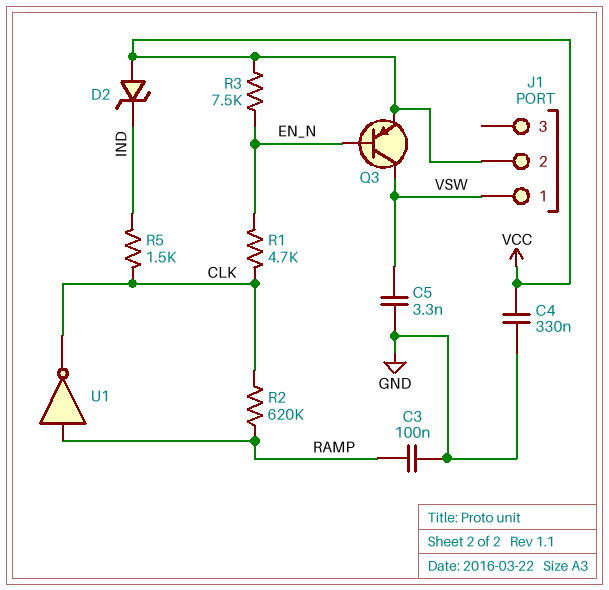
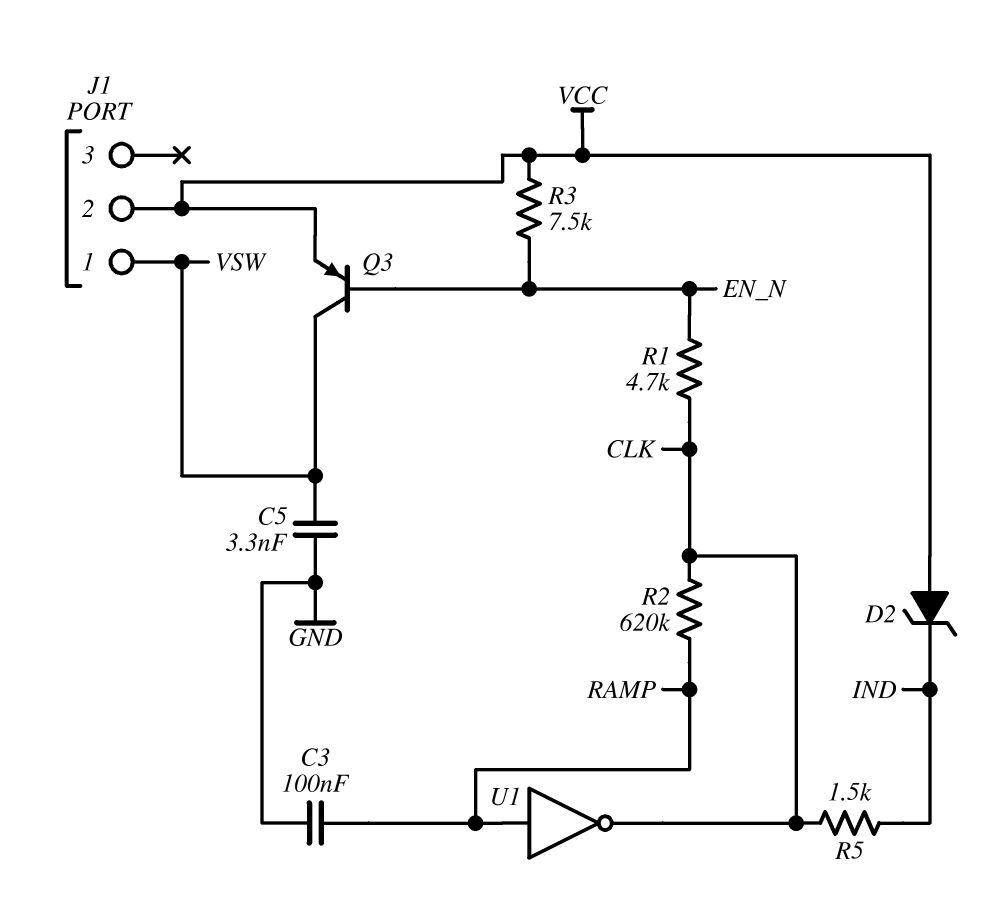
C4: 330nF (GND, VCC) -> none

